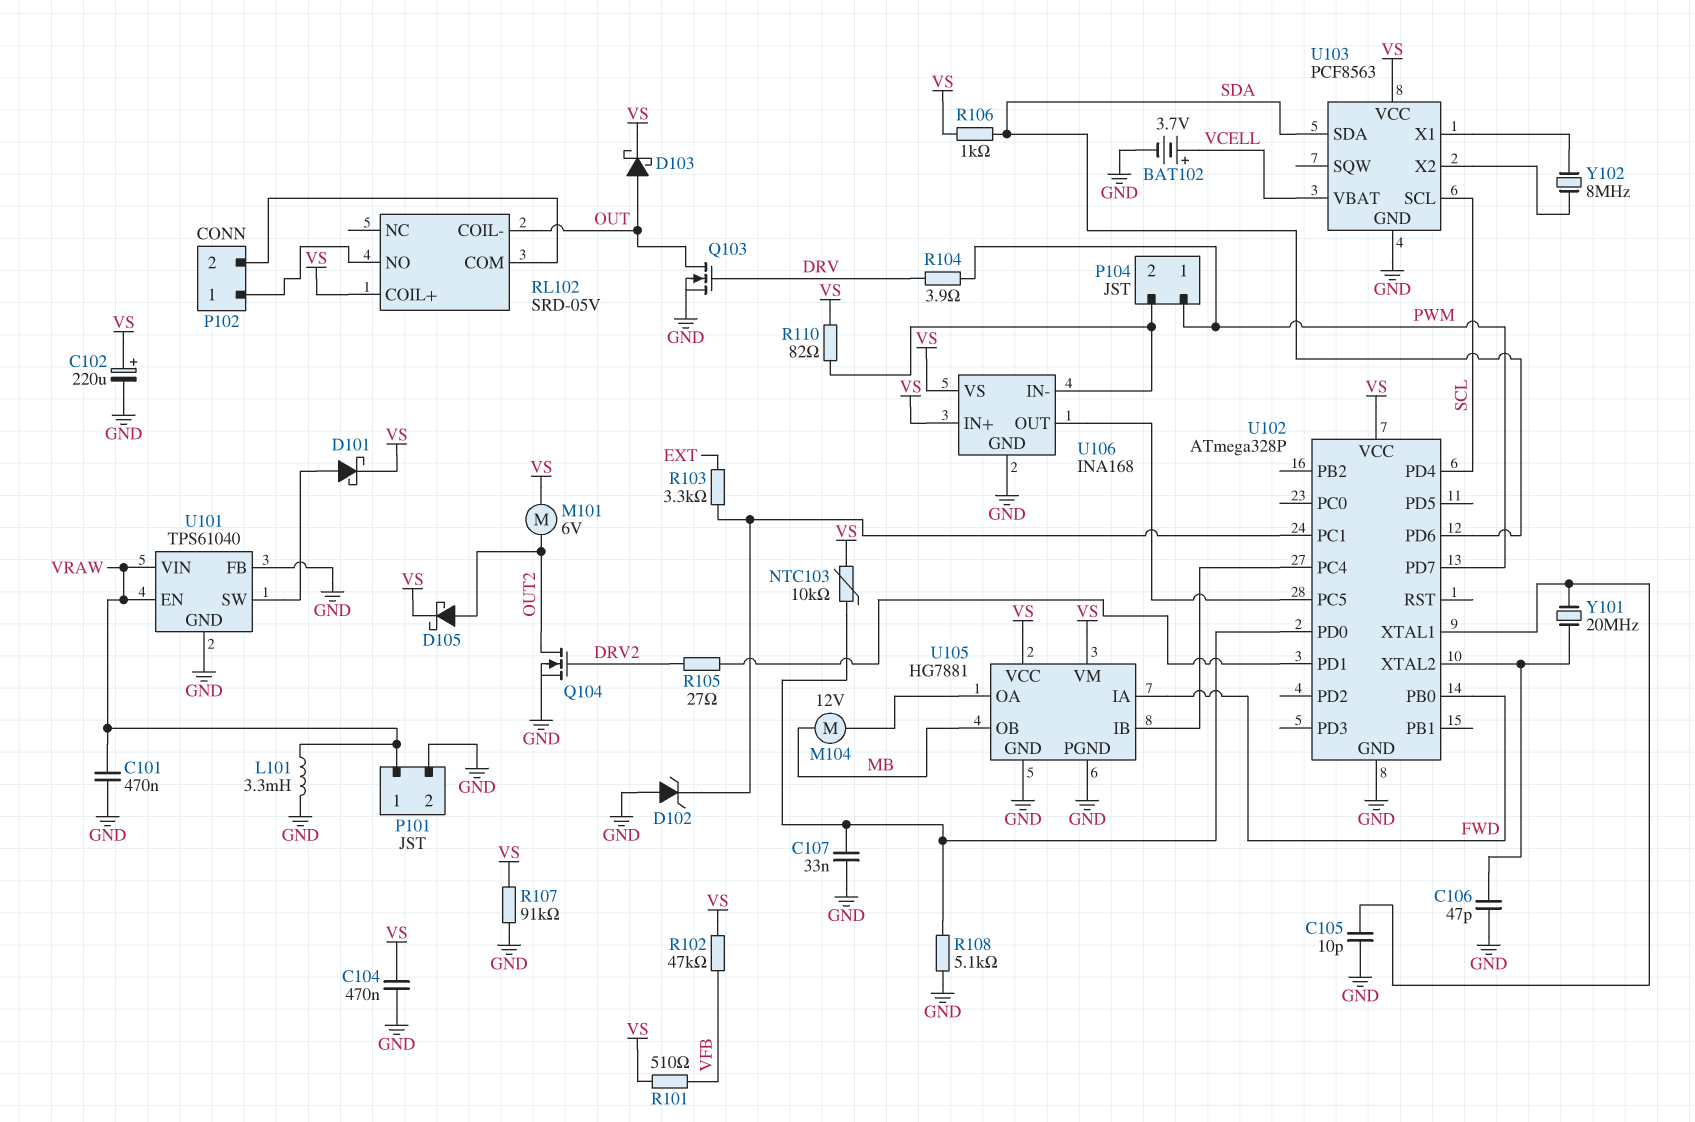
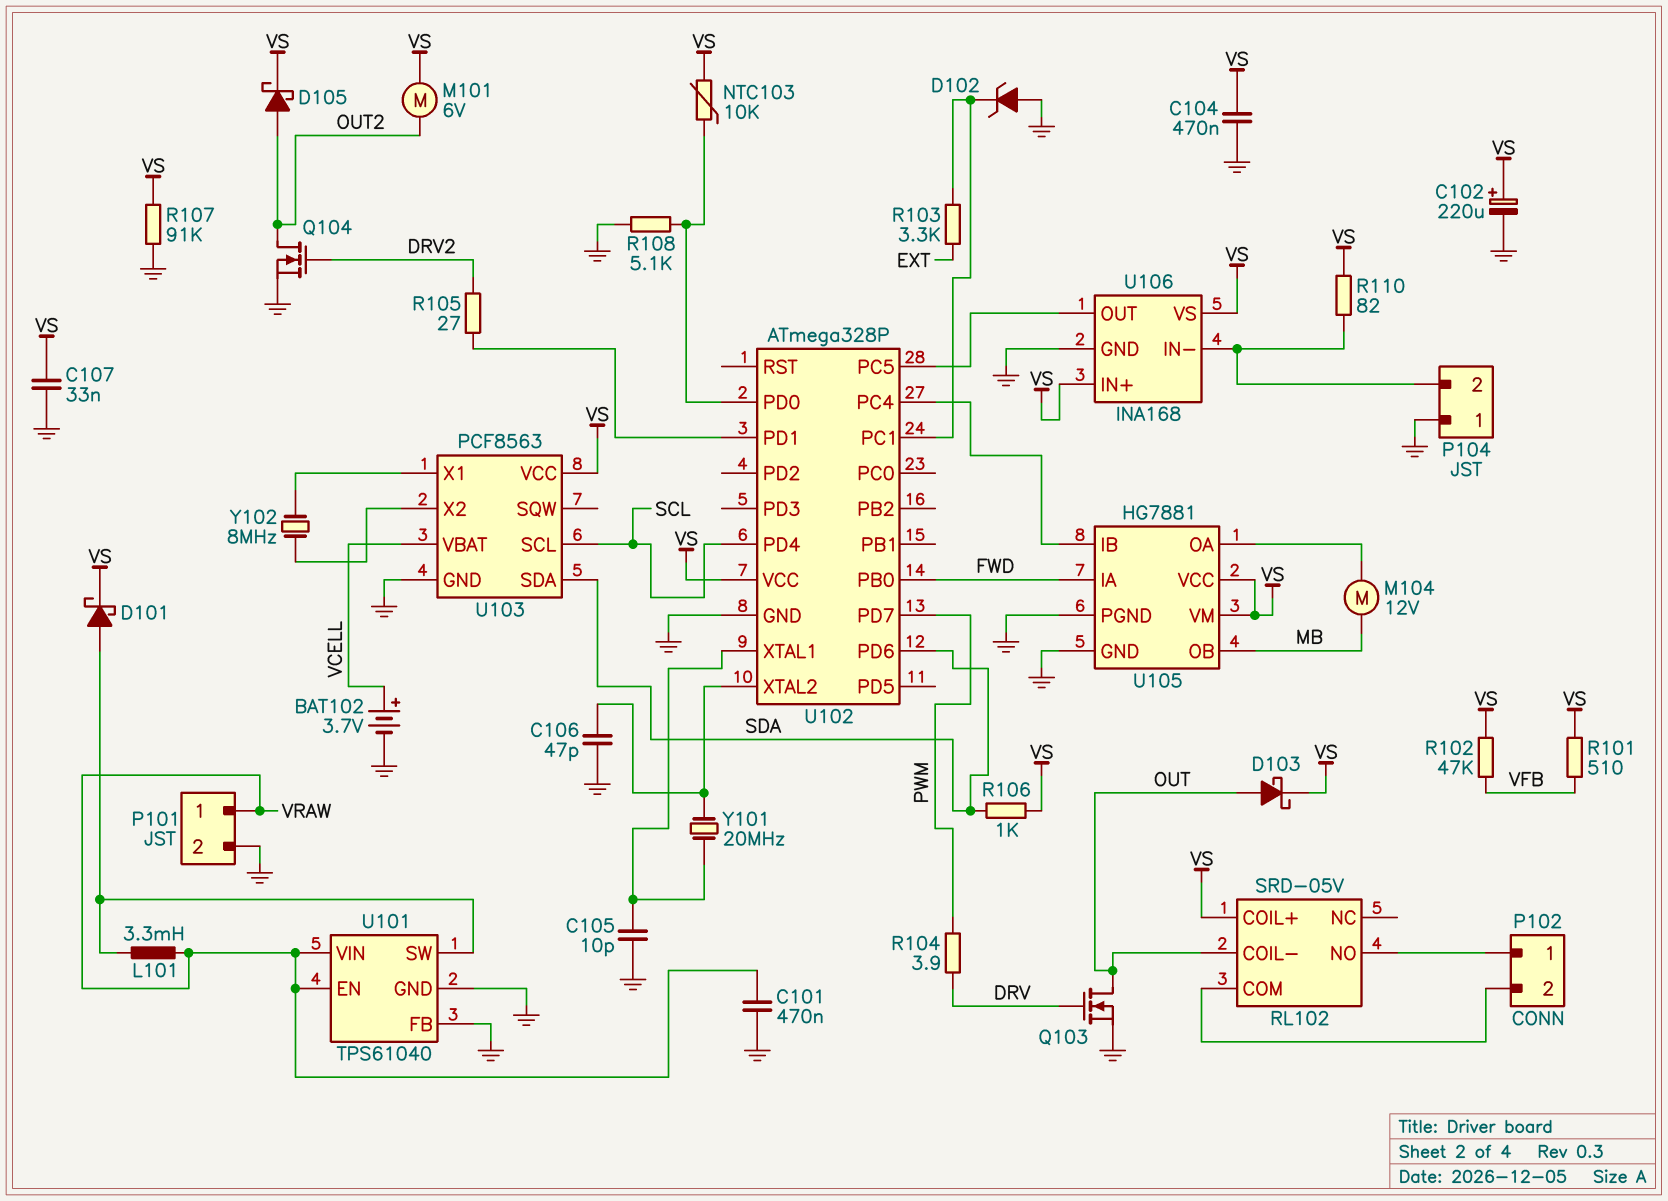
C107: 33nF (GND, U102/PD0) -> 33nF (GND, VS)
L101: 3.3mH (GND, VRAW) -> 3.3mH (U101/SW, VRAW)
P104 pin 1: PWM -> GND

